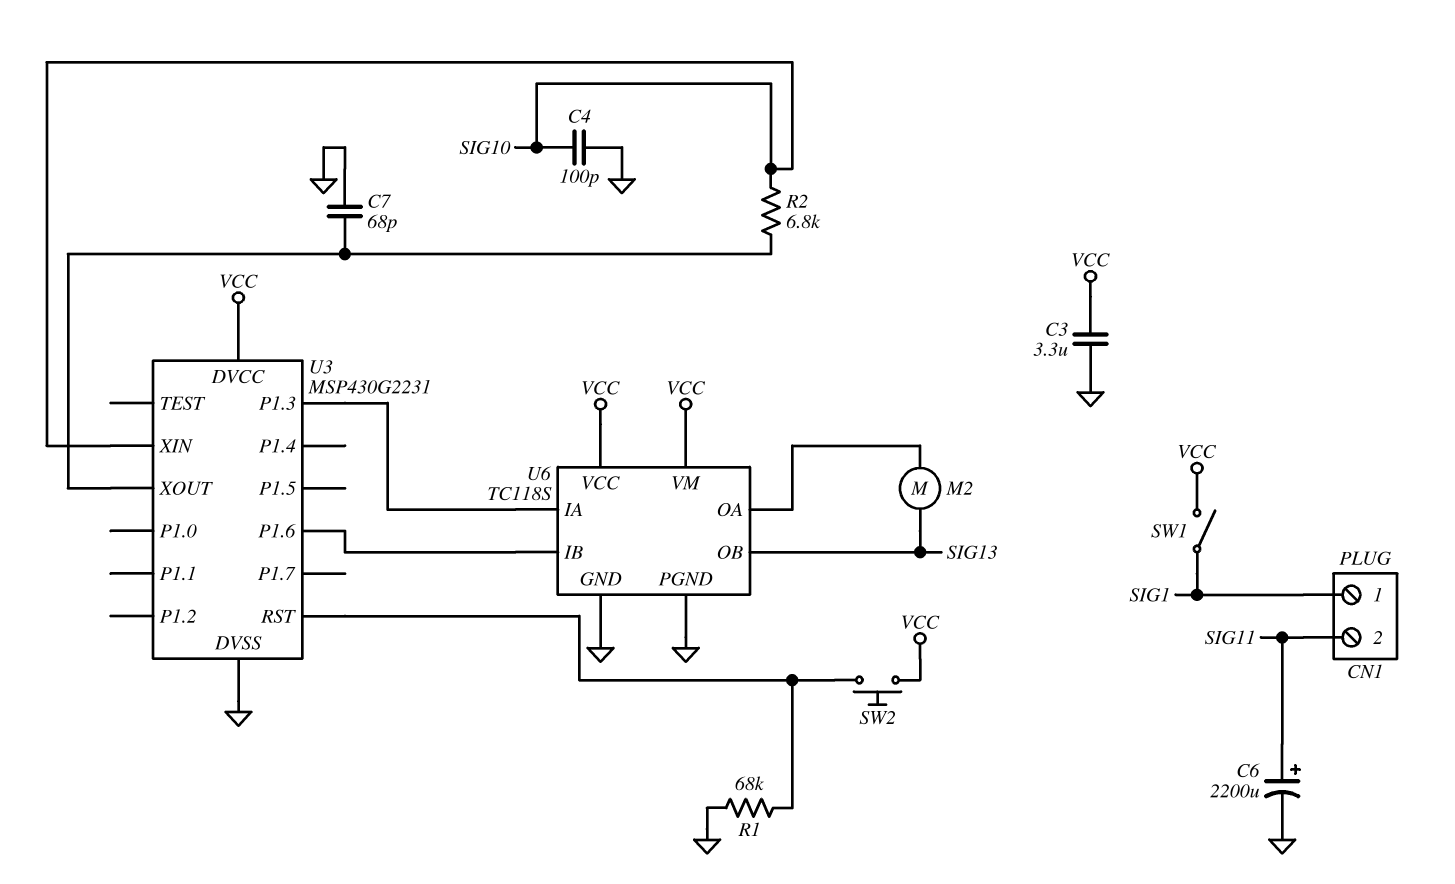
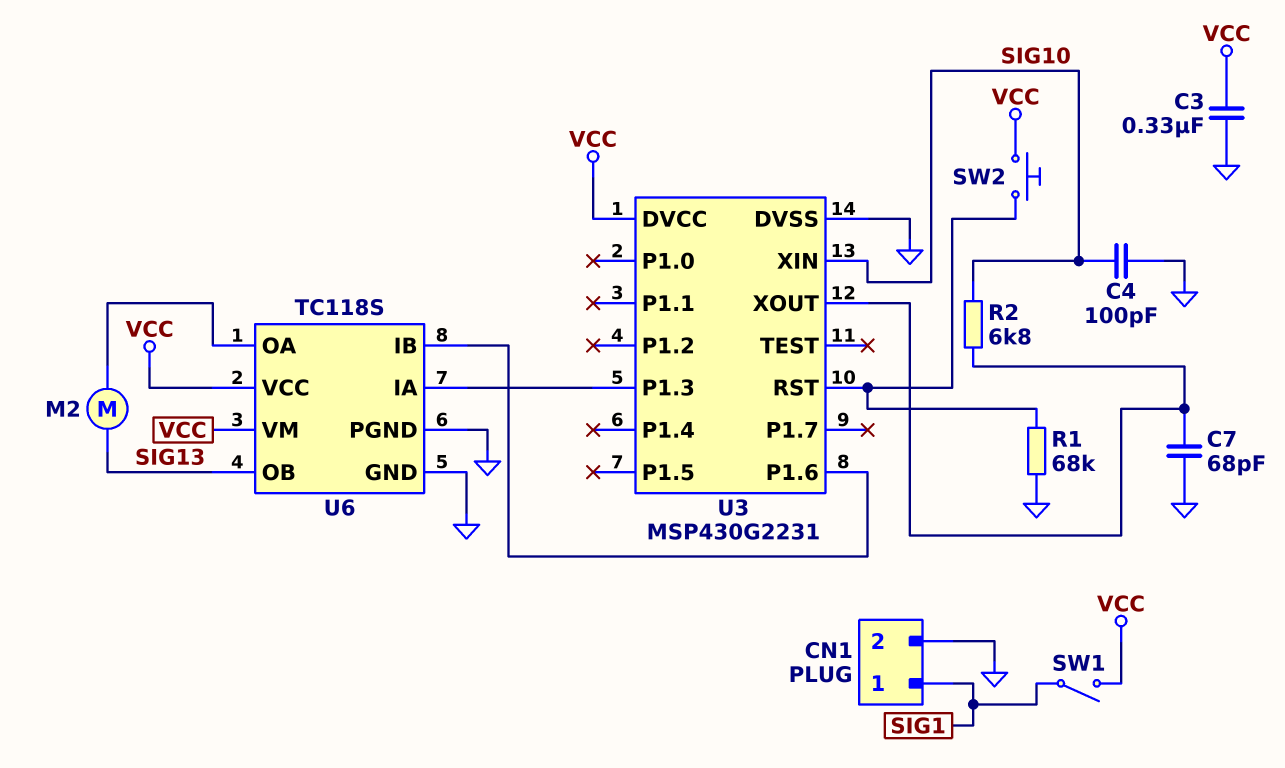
C3: 3.3uF (GND, VCC) -> 330nF (GND, VCC)
C6: 2200uF (plus SIG11, minus GND) -> none
CN1 pin 2: SIG11 -> GND

